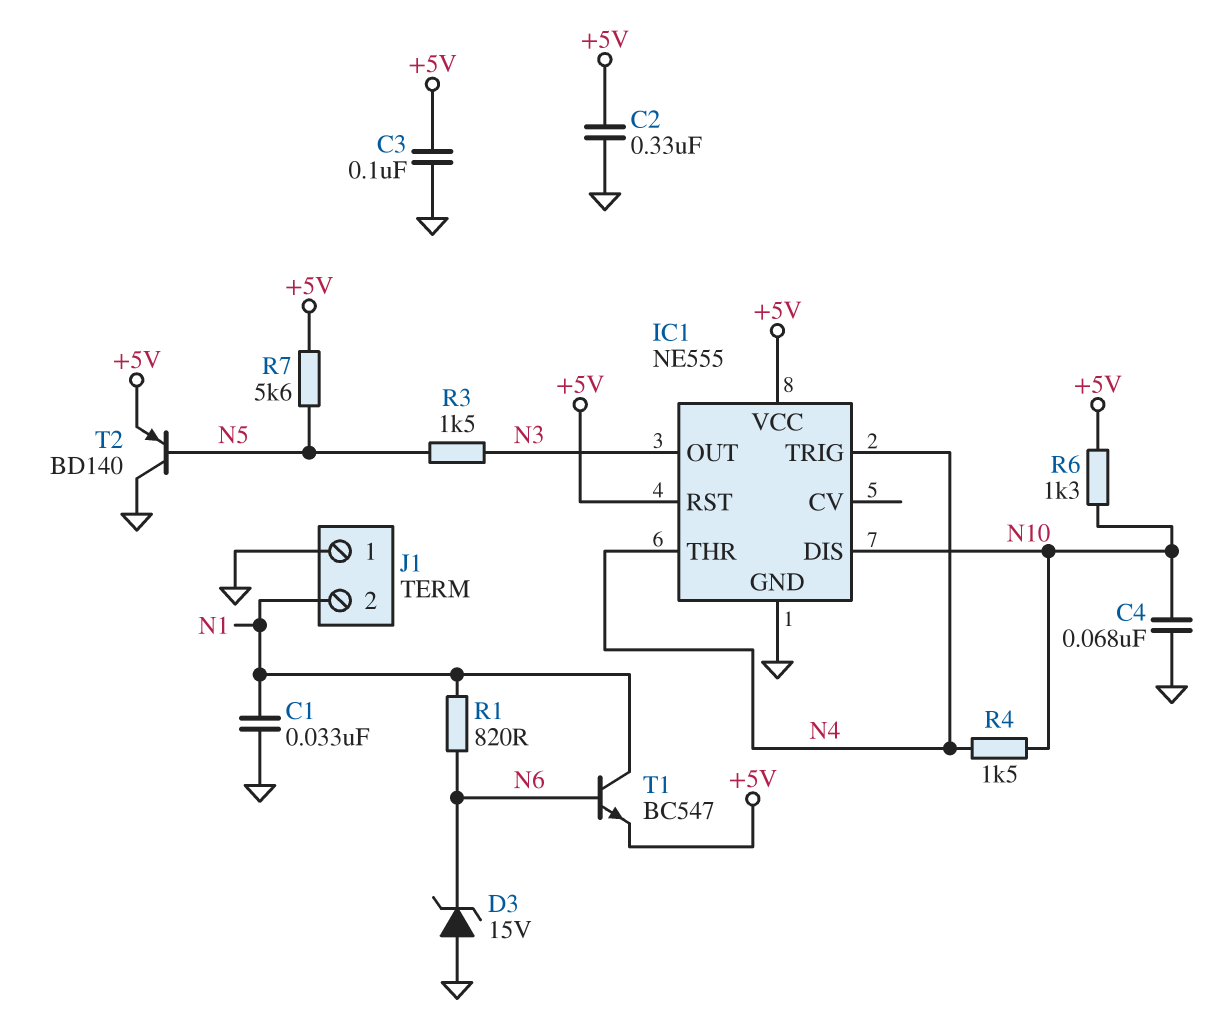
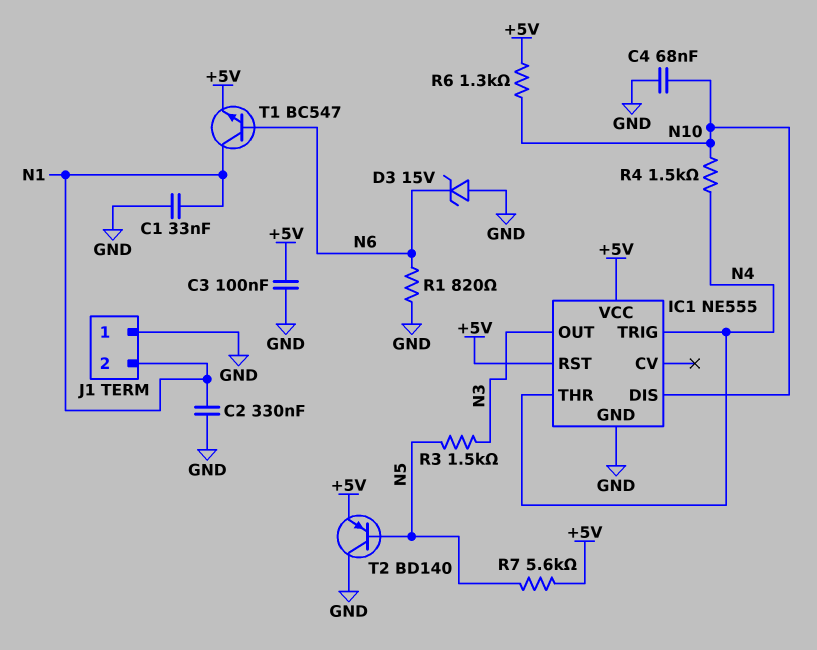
C2: 330nF (+5V, GND) -> 330nF (GND, N1)
R1: 820 (N1, N6) -> 820 (GND, N6)

